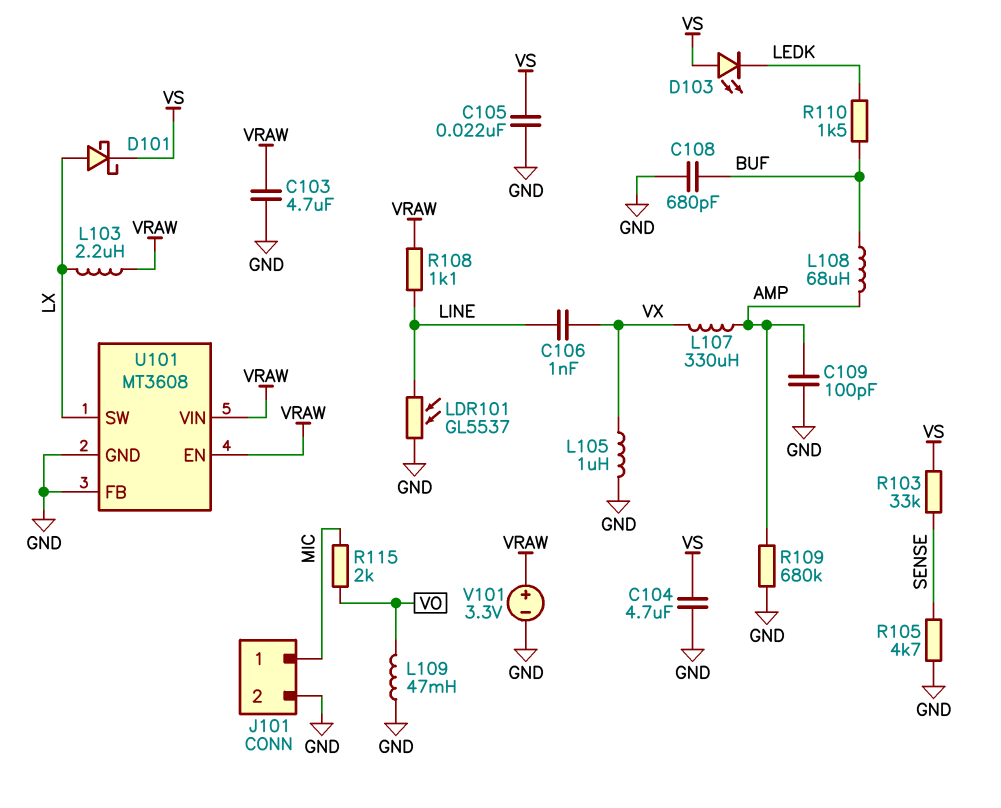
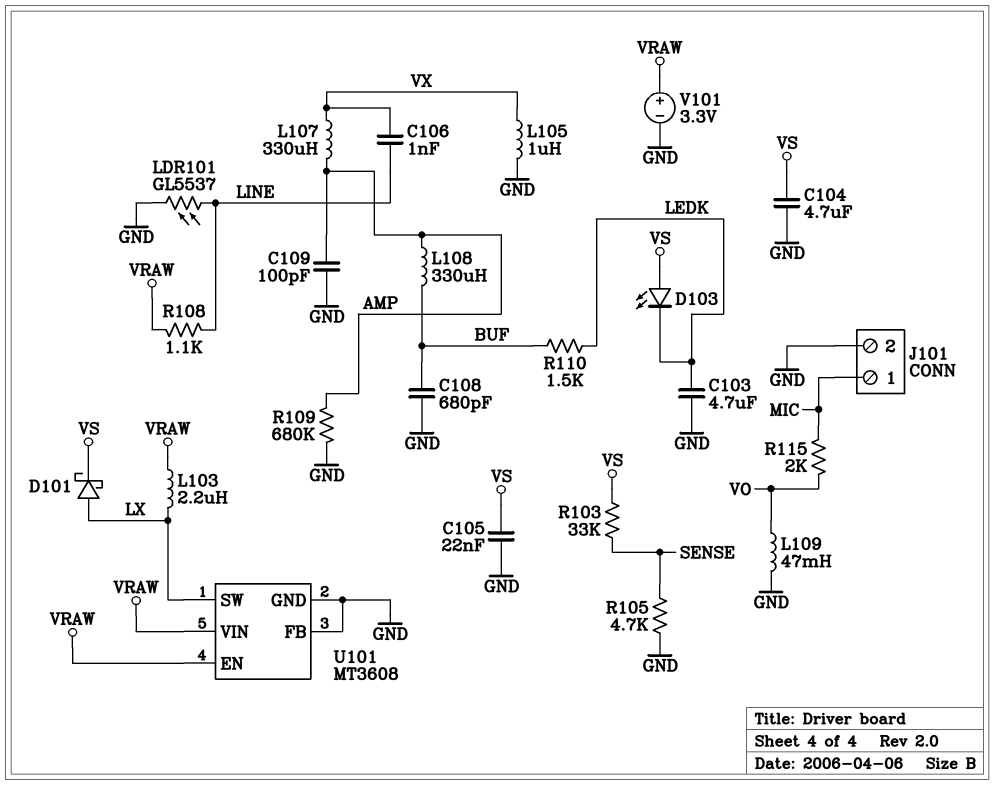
C103: 4.7uF (GND, VRAW) -> 4.7uF (GND, LEDK)
L108: 68uH (AMP, BUF) -> 330uH (AMP, BUF)

